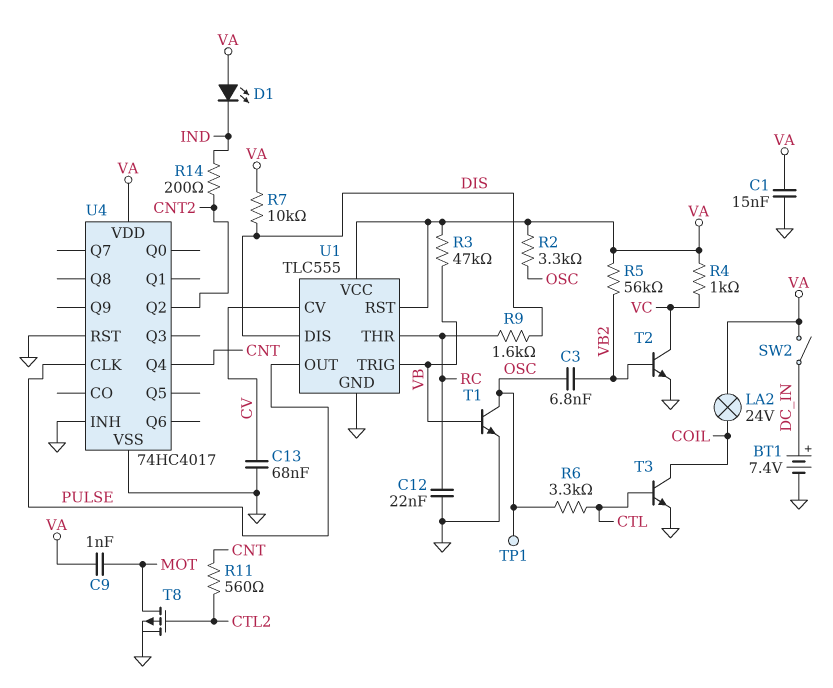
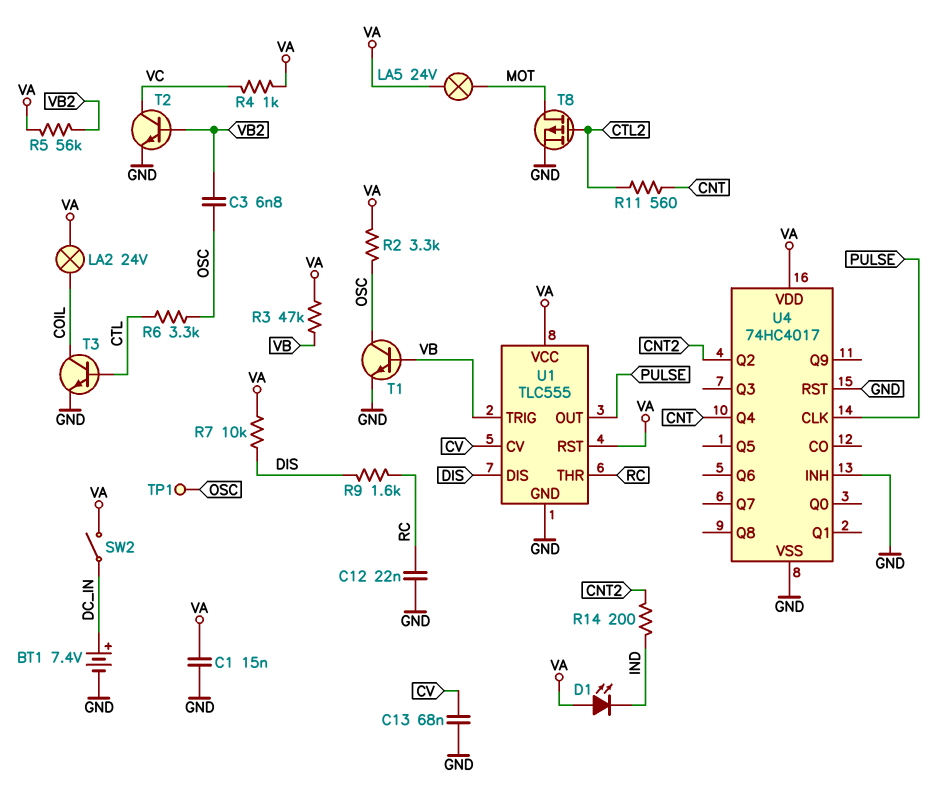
C9: 1nF (MOT, VA) -> none
LA5: none -> lamp 24V (MOT, VA)

